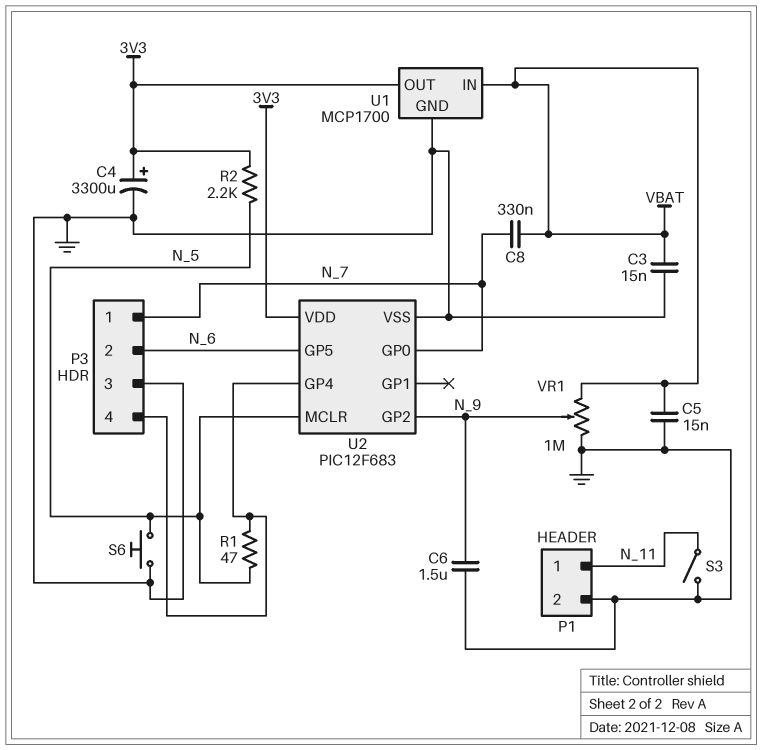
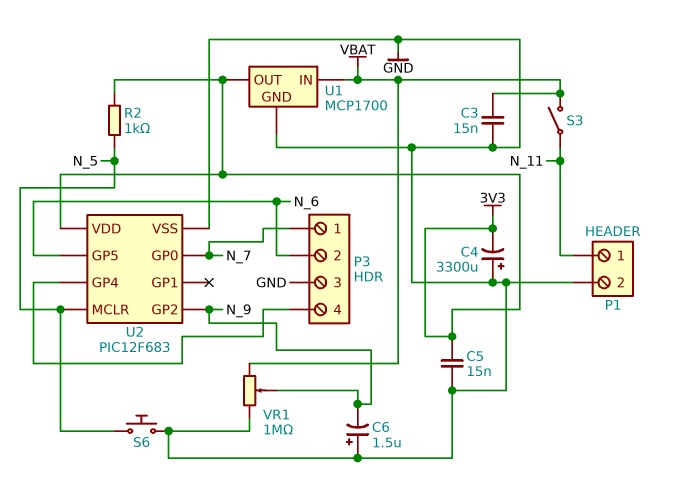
C4: 3300uF (plus 3V3, minus GND) -> 3300uF (plus GND, minus 3V3)
C5: 15nF (GND, VBAT) -> 15nF (3V3, GND)
C6: 1.5uF (GND, N_9) -> 1.5uF (plus GND, minus N_9)
C8: 330nF (N_7, VBAT) -> none
R1: 47 (N_5, P3/4) -> none
R2: 2.2k (3V3, N_5) -> 1k (3V3, N_5)
S3: switch (GND, N_11) -> switch (N_11, VBAT)

